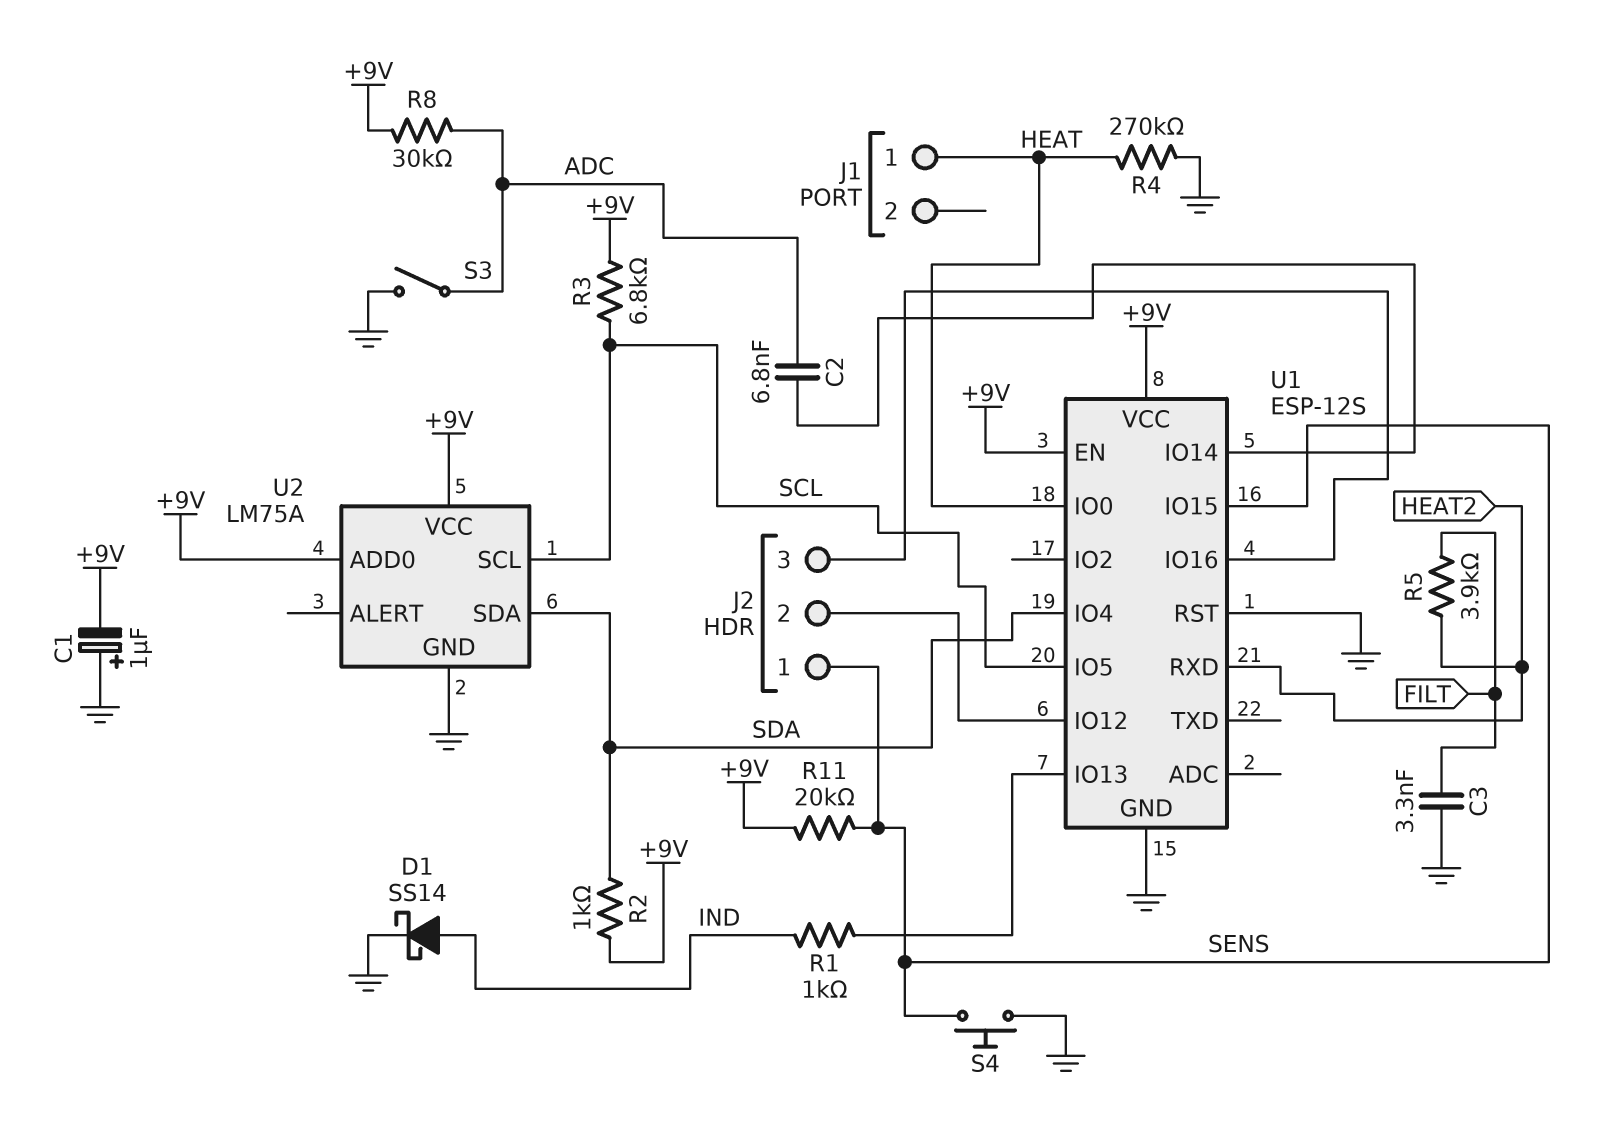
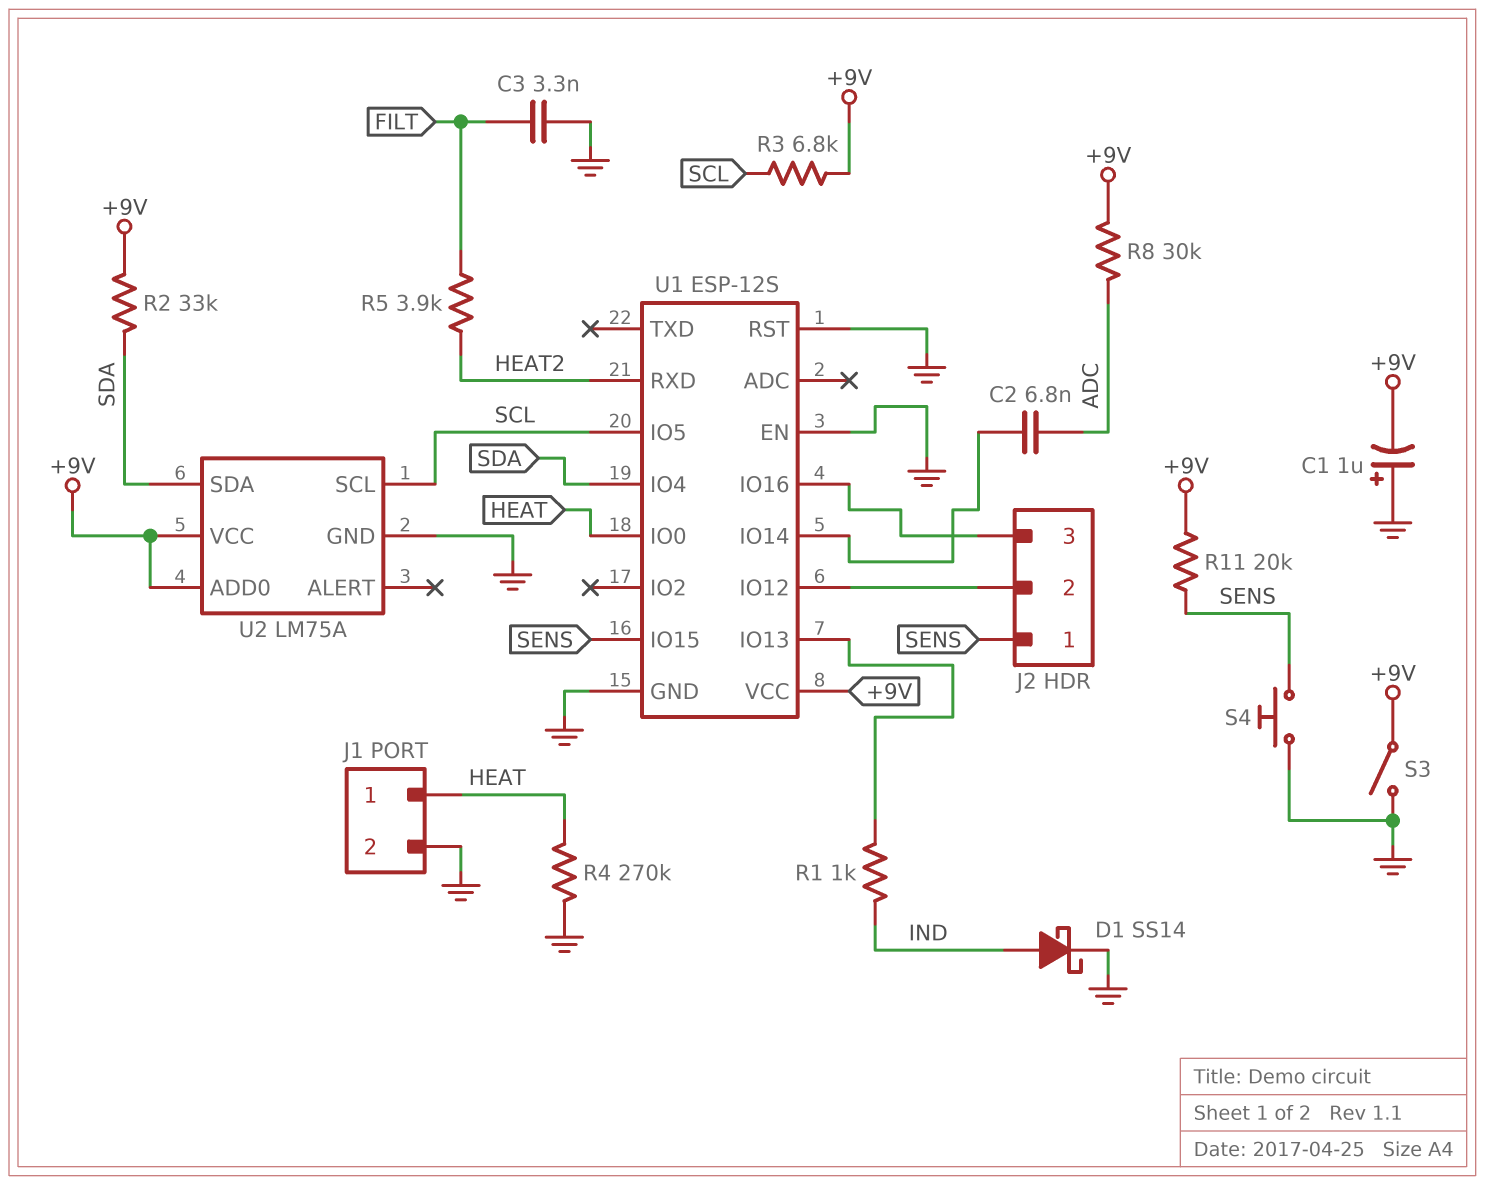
J1 pin 2: none -> GND
R2: 1k (+9V, SDA) -> 33k (+9V, SDA)
S3: switch (ADC, GND) -> switch (+9V, GND)
U1 pin EN: +9V -> GND

